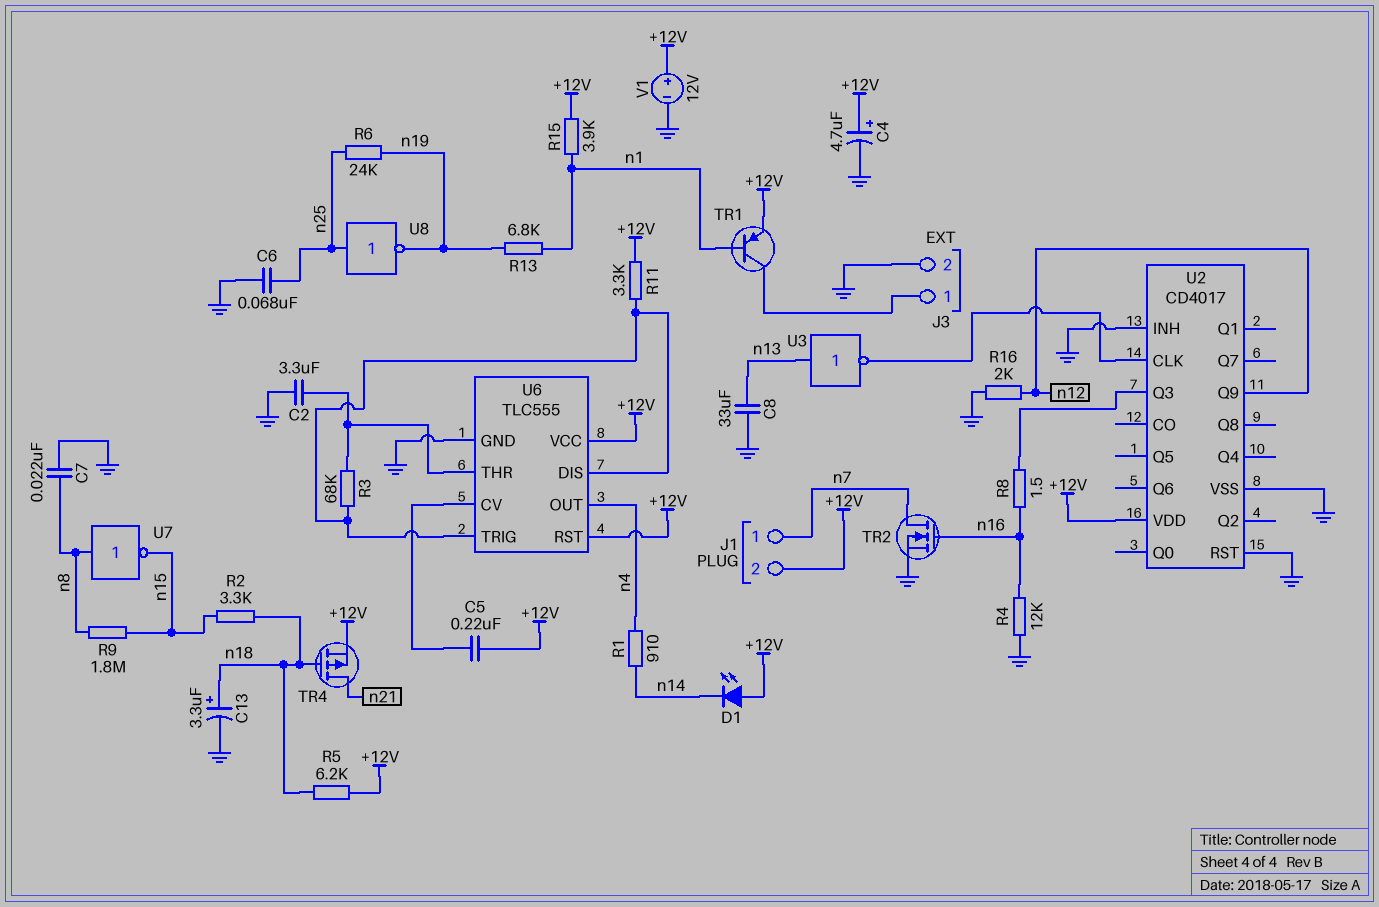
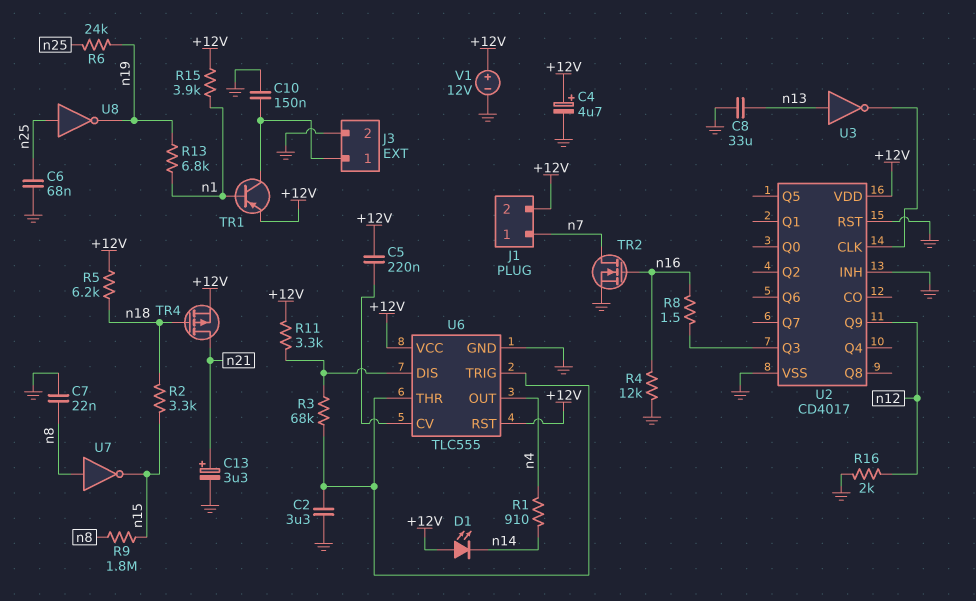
C10: none -> 150nF (GND, J3/1)
C13: 3.3uF (plus n18, minus GND) -> 3.3uF (plus n21, minus GND)
U6 pin TRIG: U6/DIS -> U6/THR

